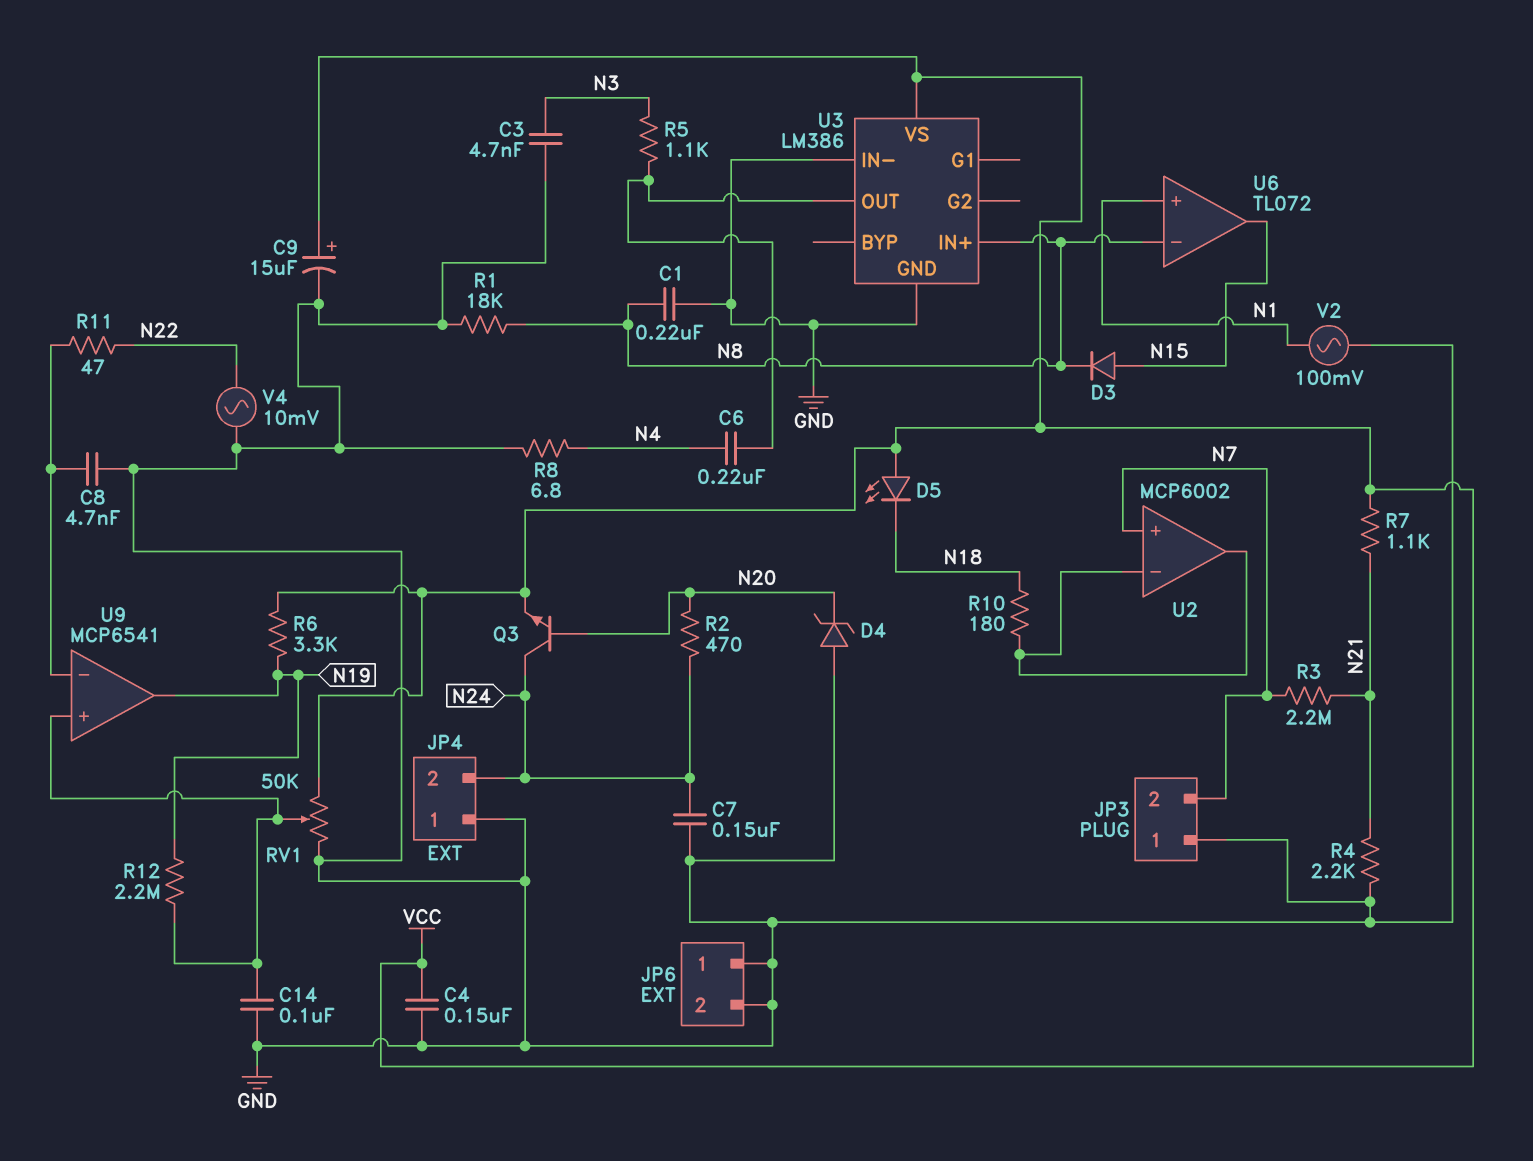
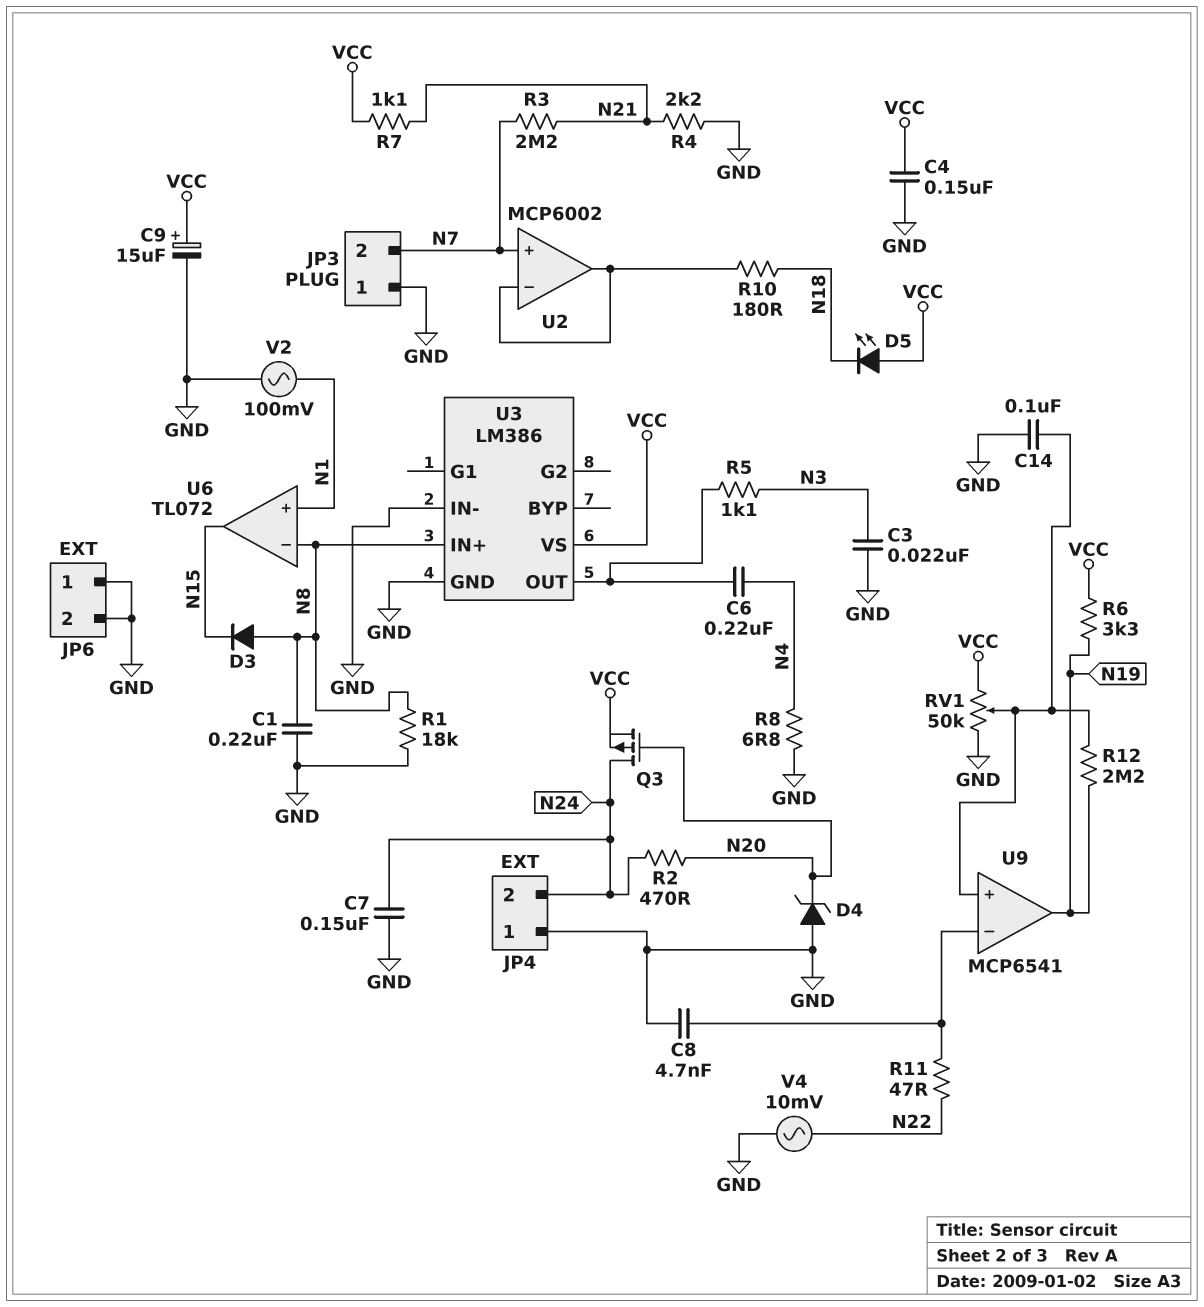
C3: 4.7nF (GND, N3) -> 22nF (GND, N3)
D3: diode (A N15, K N8) -> diode (A N8, K N15)
Q3: NPN (B N20, C N24, E VCC) -> PMOS (G N20, D N24, S VCC)

